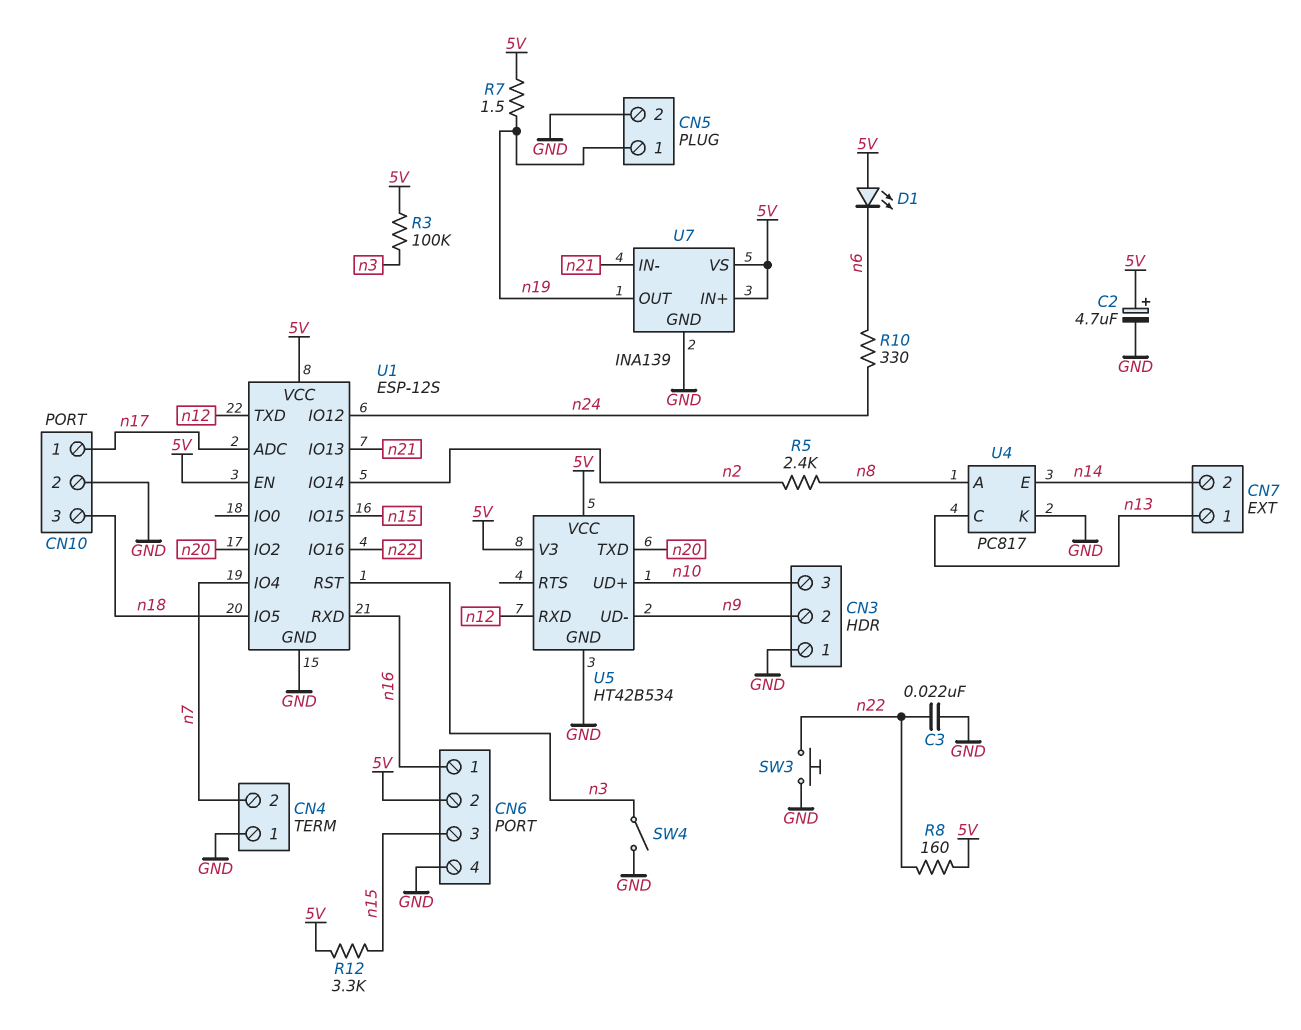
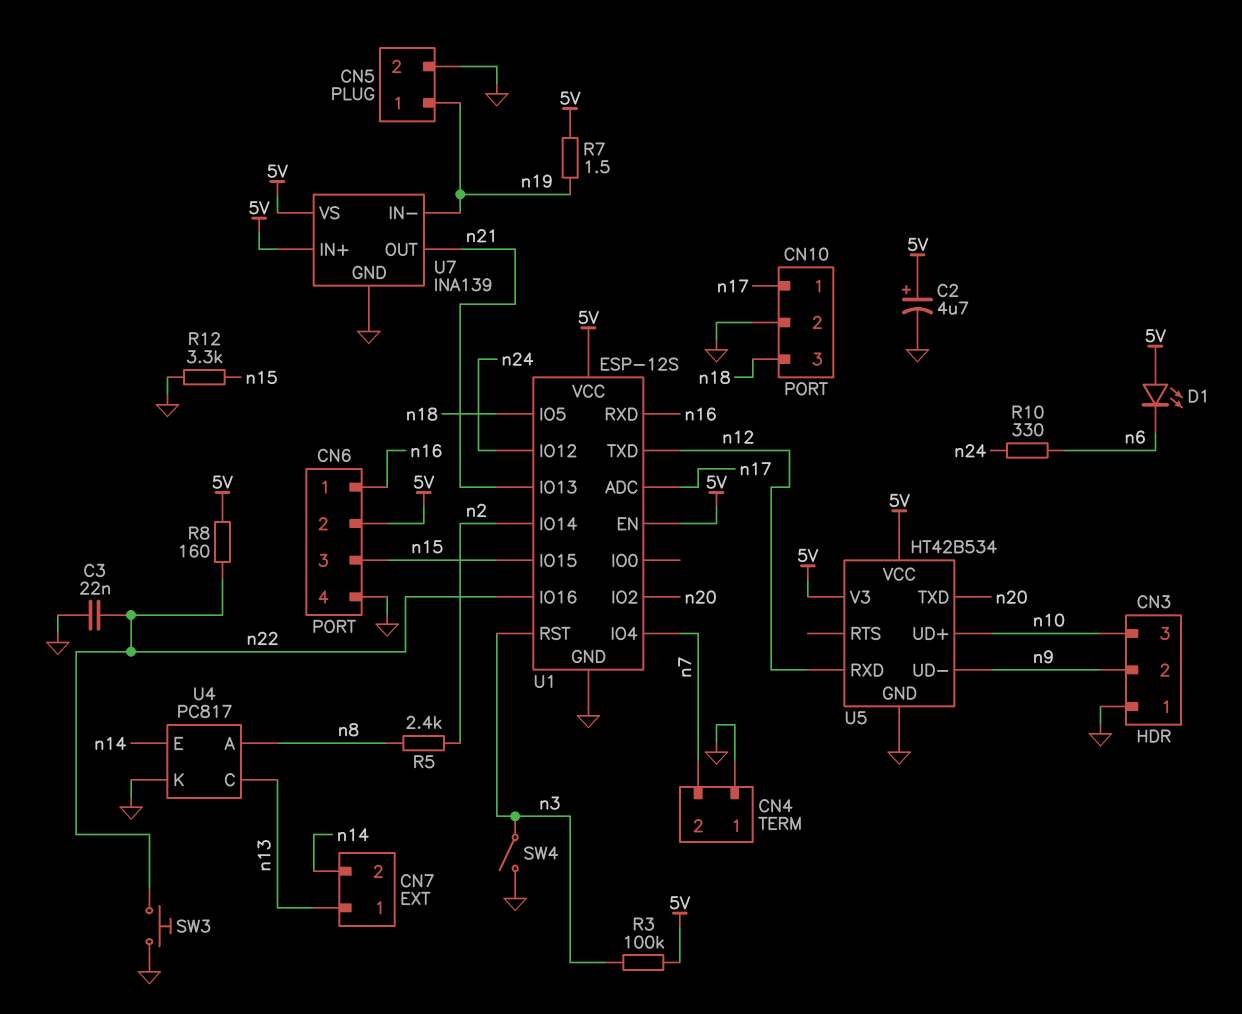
R12: 3.3k (5V, n15) -> 3.3k (GND, n15)
U7 pin IN-: n21 -> n19
U7 pin OUT: n19 -> n21

